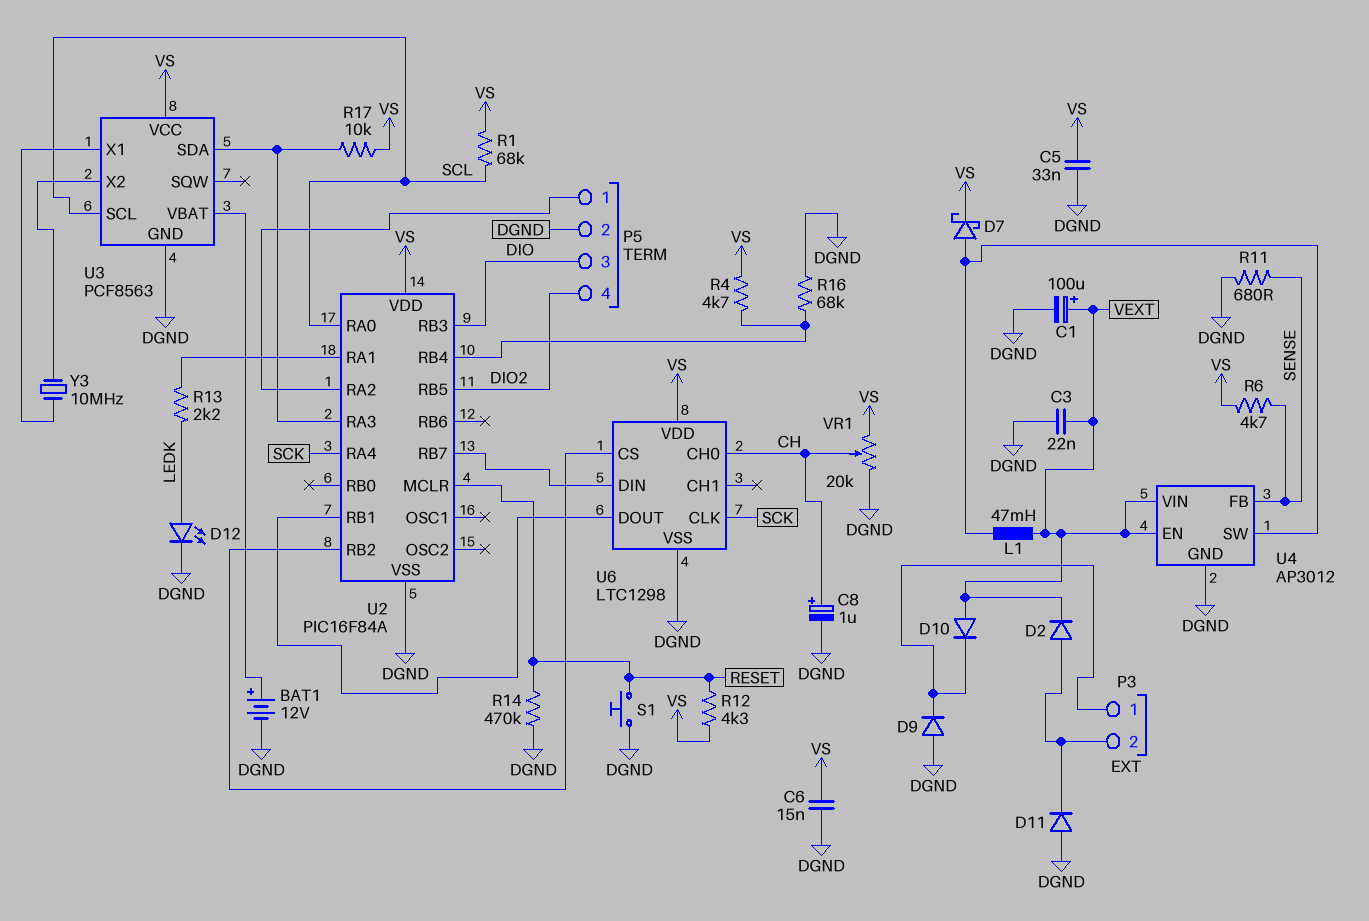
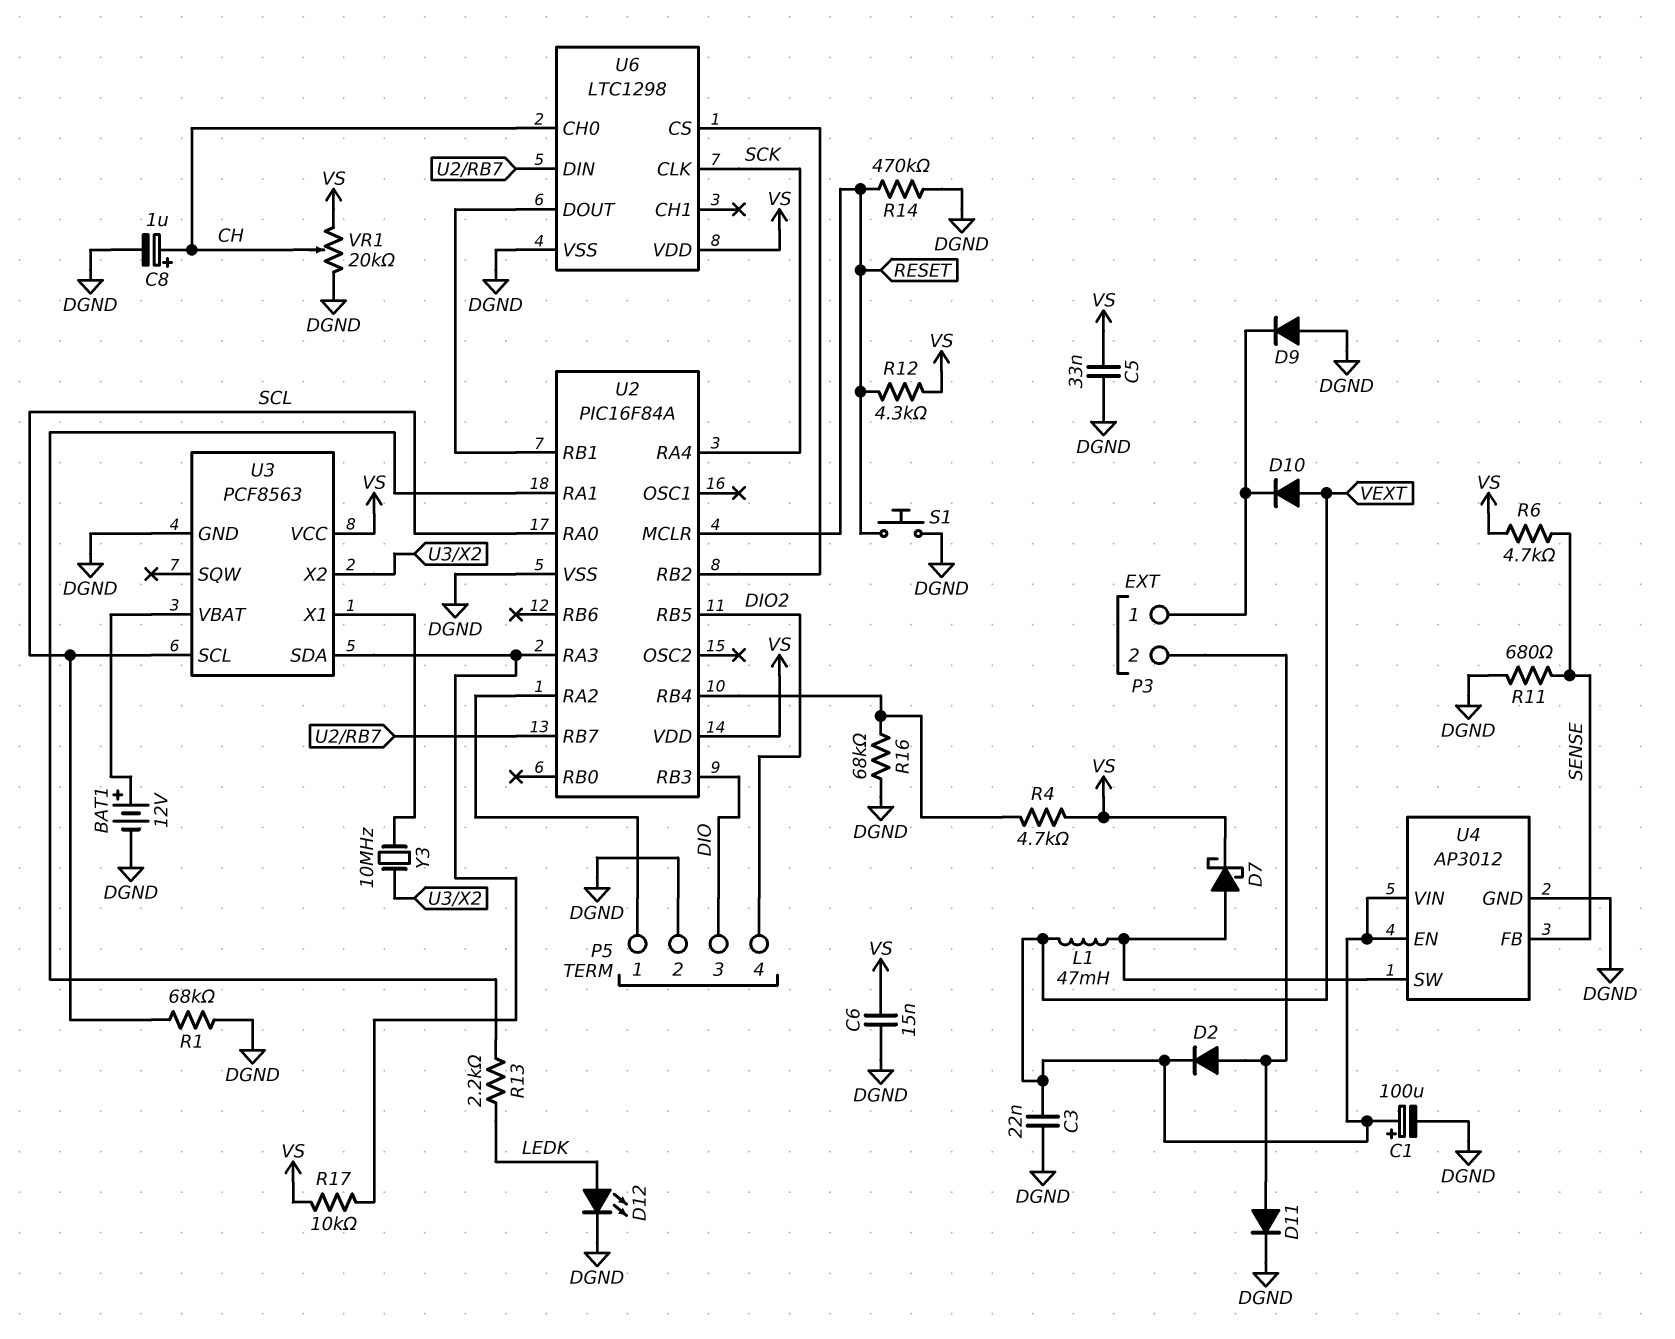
D11: diode (A DGND, K P3/2) -> diode (A P3/2, K DGND)
R1: 68k (SCL, VS) -> 68k (DGND, SCL)

